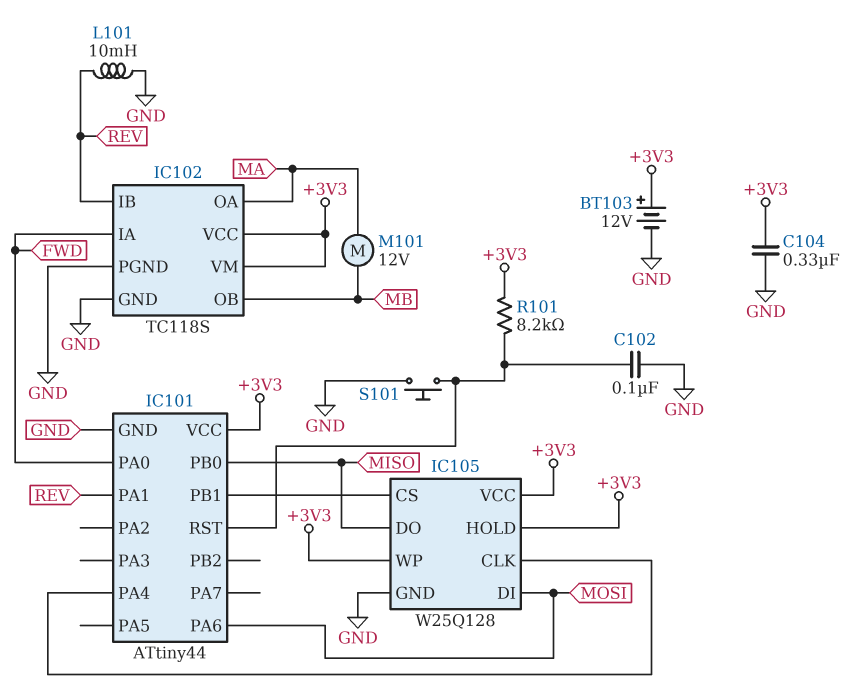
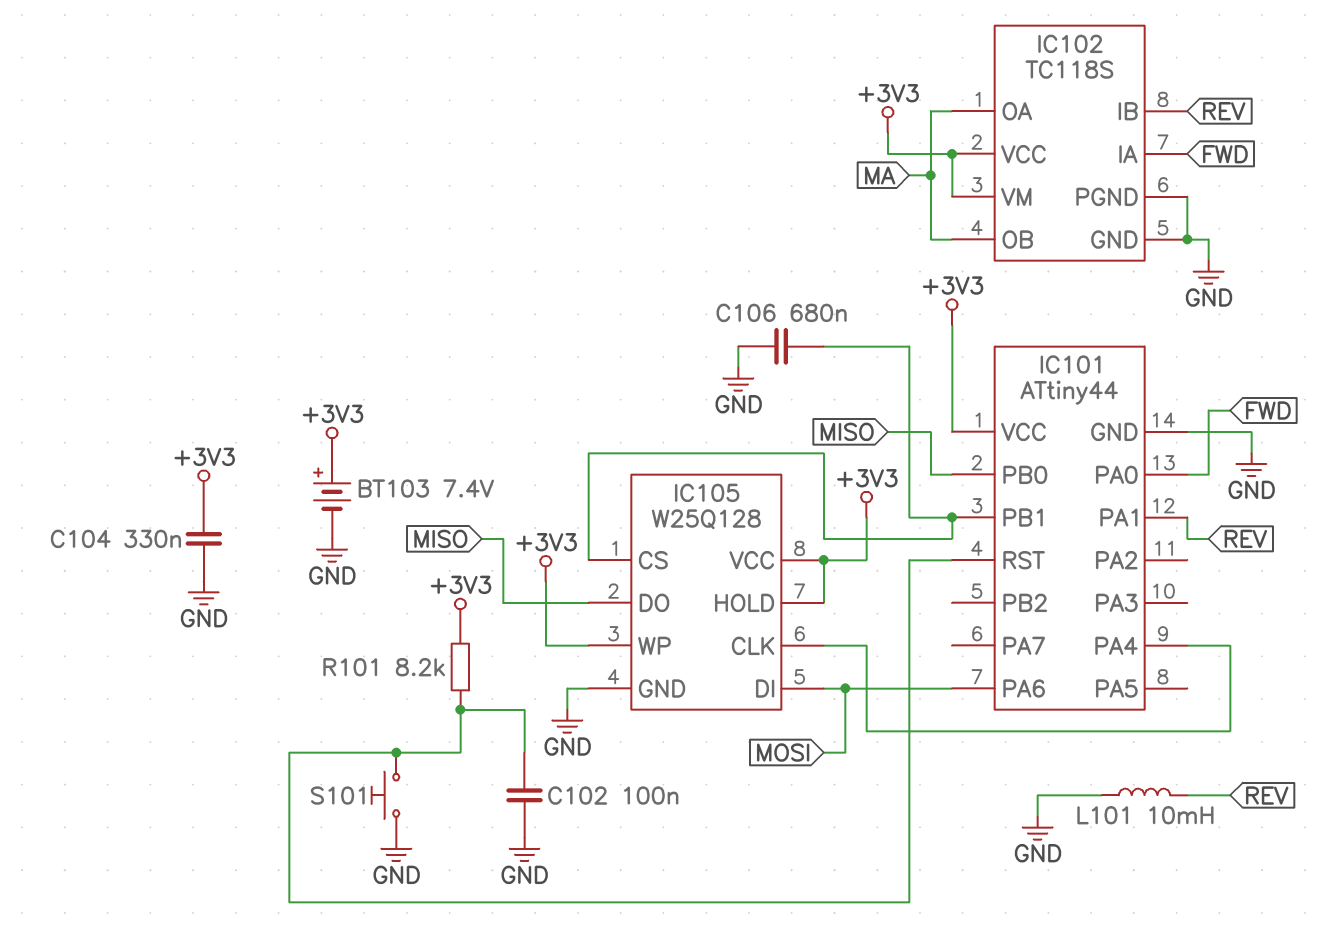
BT103: 12V (plus +3V3, minus GND) -> 7.4V (plus +3V3, minus GND)
C106: none -> 680nF (GND, IC101/PB1)
IC102 pin OB: MB -> MA
M101: motor 12V (MA, MB) -> none

